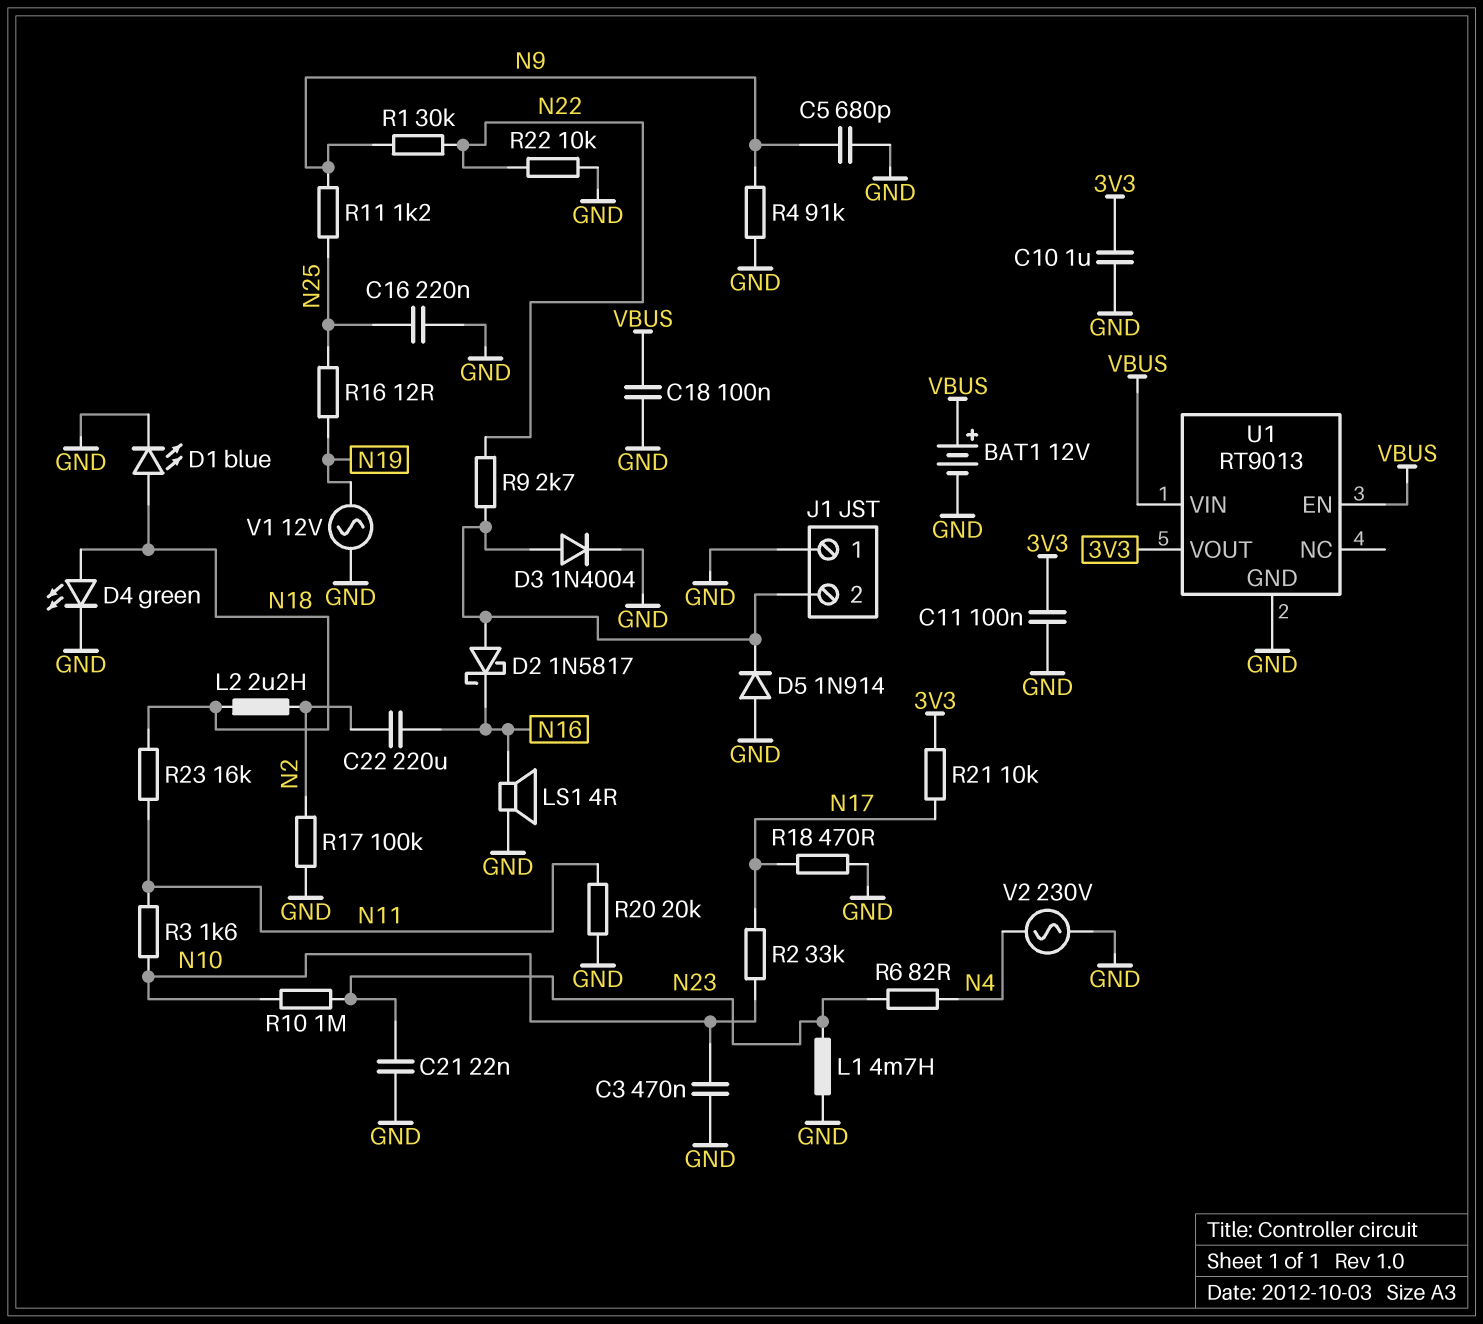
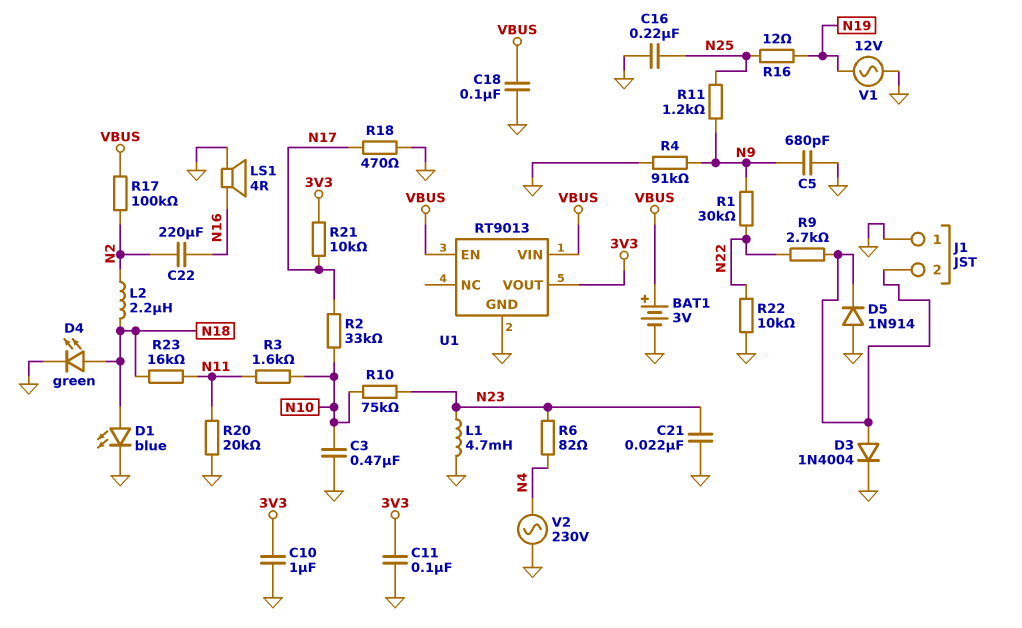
BAT1: 12V (plus VBUS, minus GND) -> 3V (plus VBUS, minus GND)
D2: schottky 1N5817 (A J1/2, K N16) -> none
R10: 1M (N10, N23) -> 75k (N10, N23)
R17: 100k (GND, N2) -> 100k (N2, VBUS)

